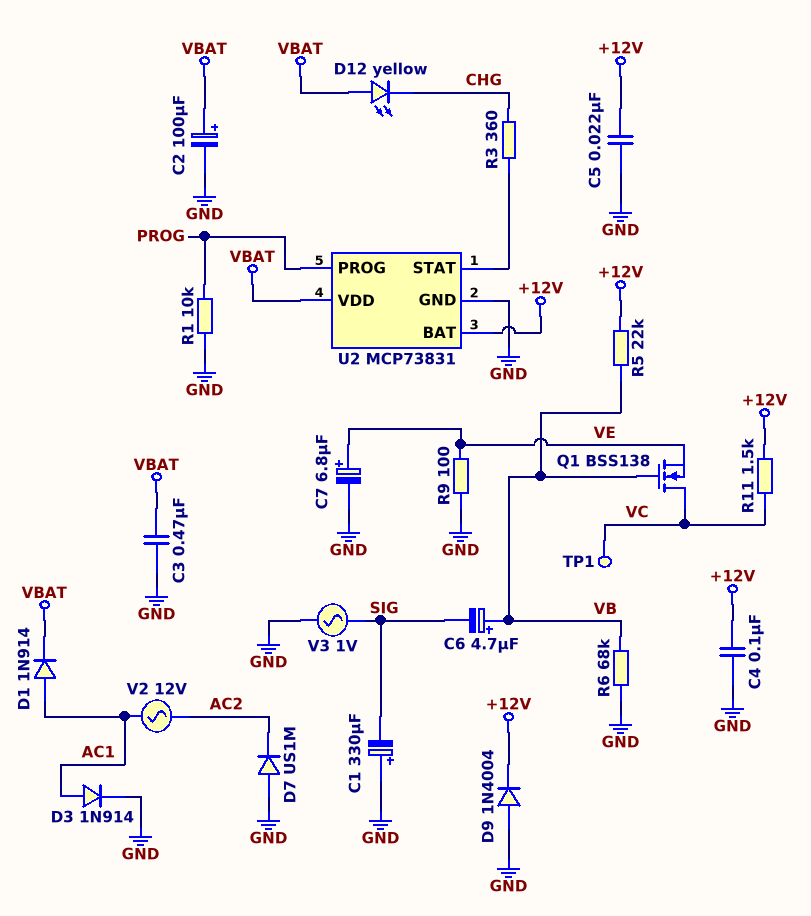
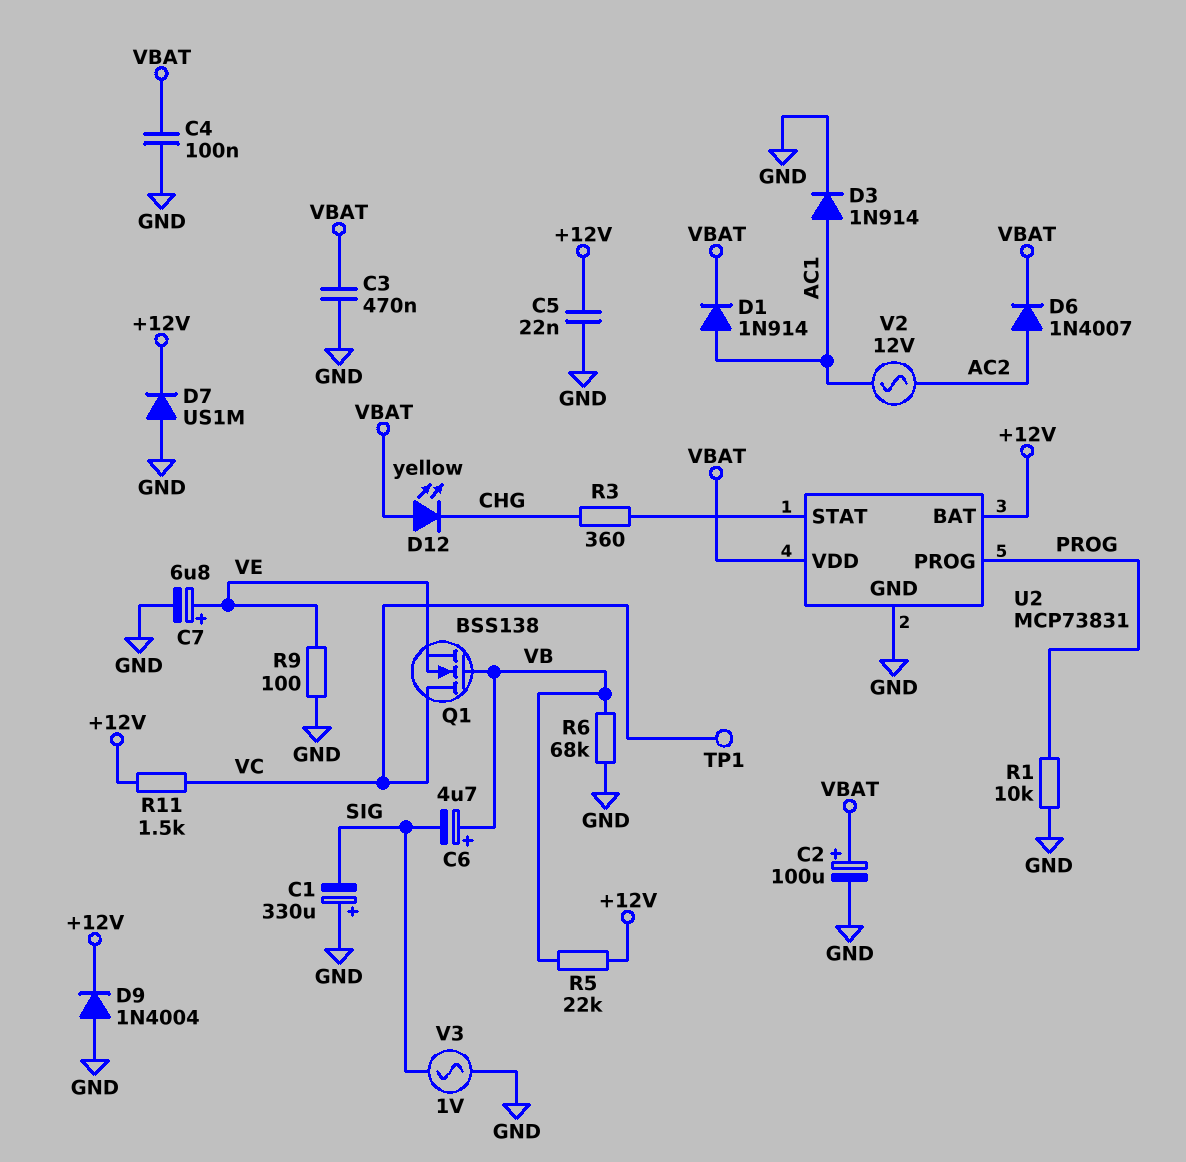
C4: 100nF (+12V, GND) -> 100nF (GND, VBAT)
D6: none -> diode 1N4007 (A AC2, K VBAT)
D7: diode US1M (A GND, K AC2) -> diode US1M (A GND, K +12V)

